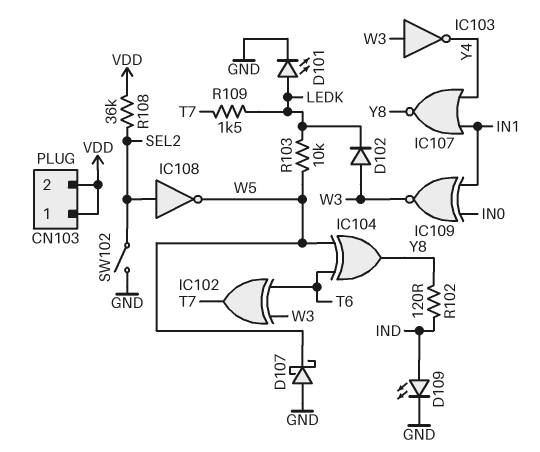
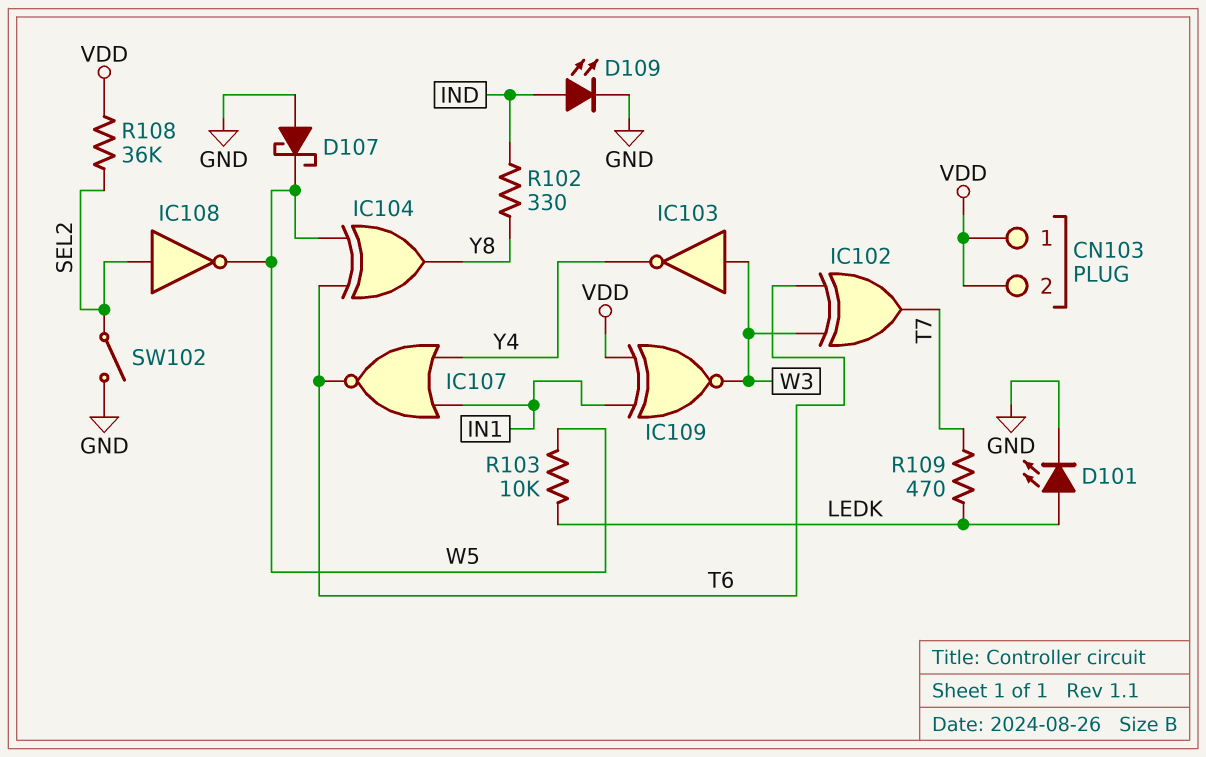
D102: diode (A W3, K LEDK) -> none
IC107: NOR (in IN1, in Y4, out Y8) -> NOR (in IN1, in Y4, out T6)
IC109: XNOR (in IN0, in IN1, out W3) -> XNOR (in IN1, in VDD, out W3)
R102: 120 (IND, Y8) -> 330 (IND, Y8)
R109: 1.5k (LEDK, T7) -> 470 (LEDK, T7)

